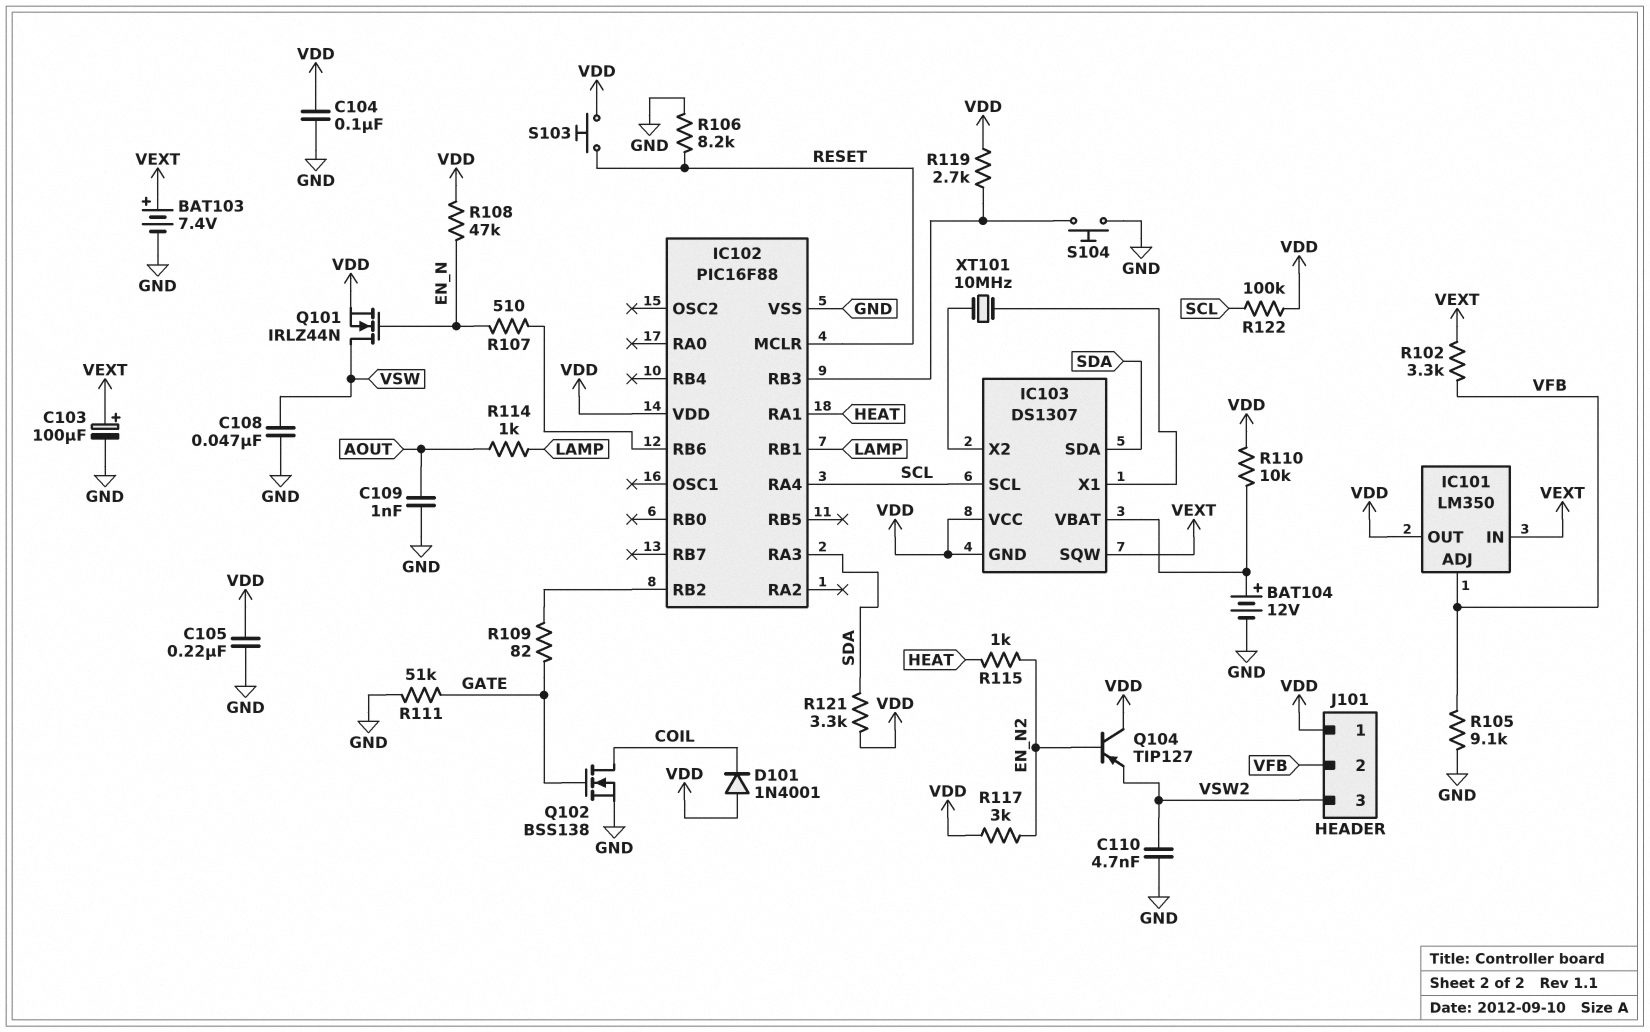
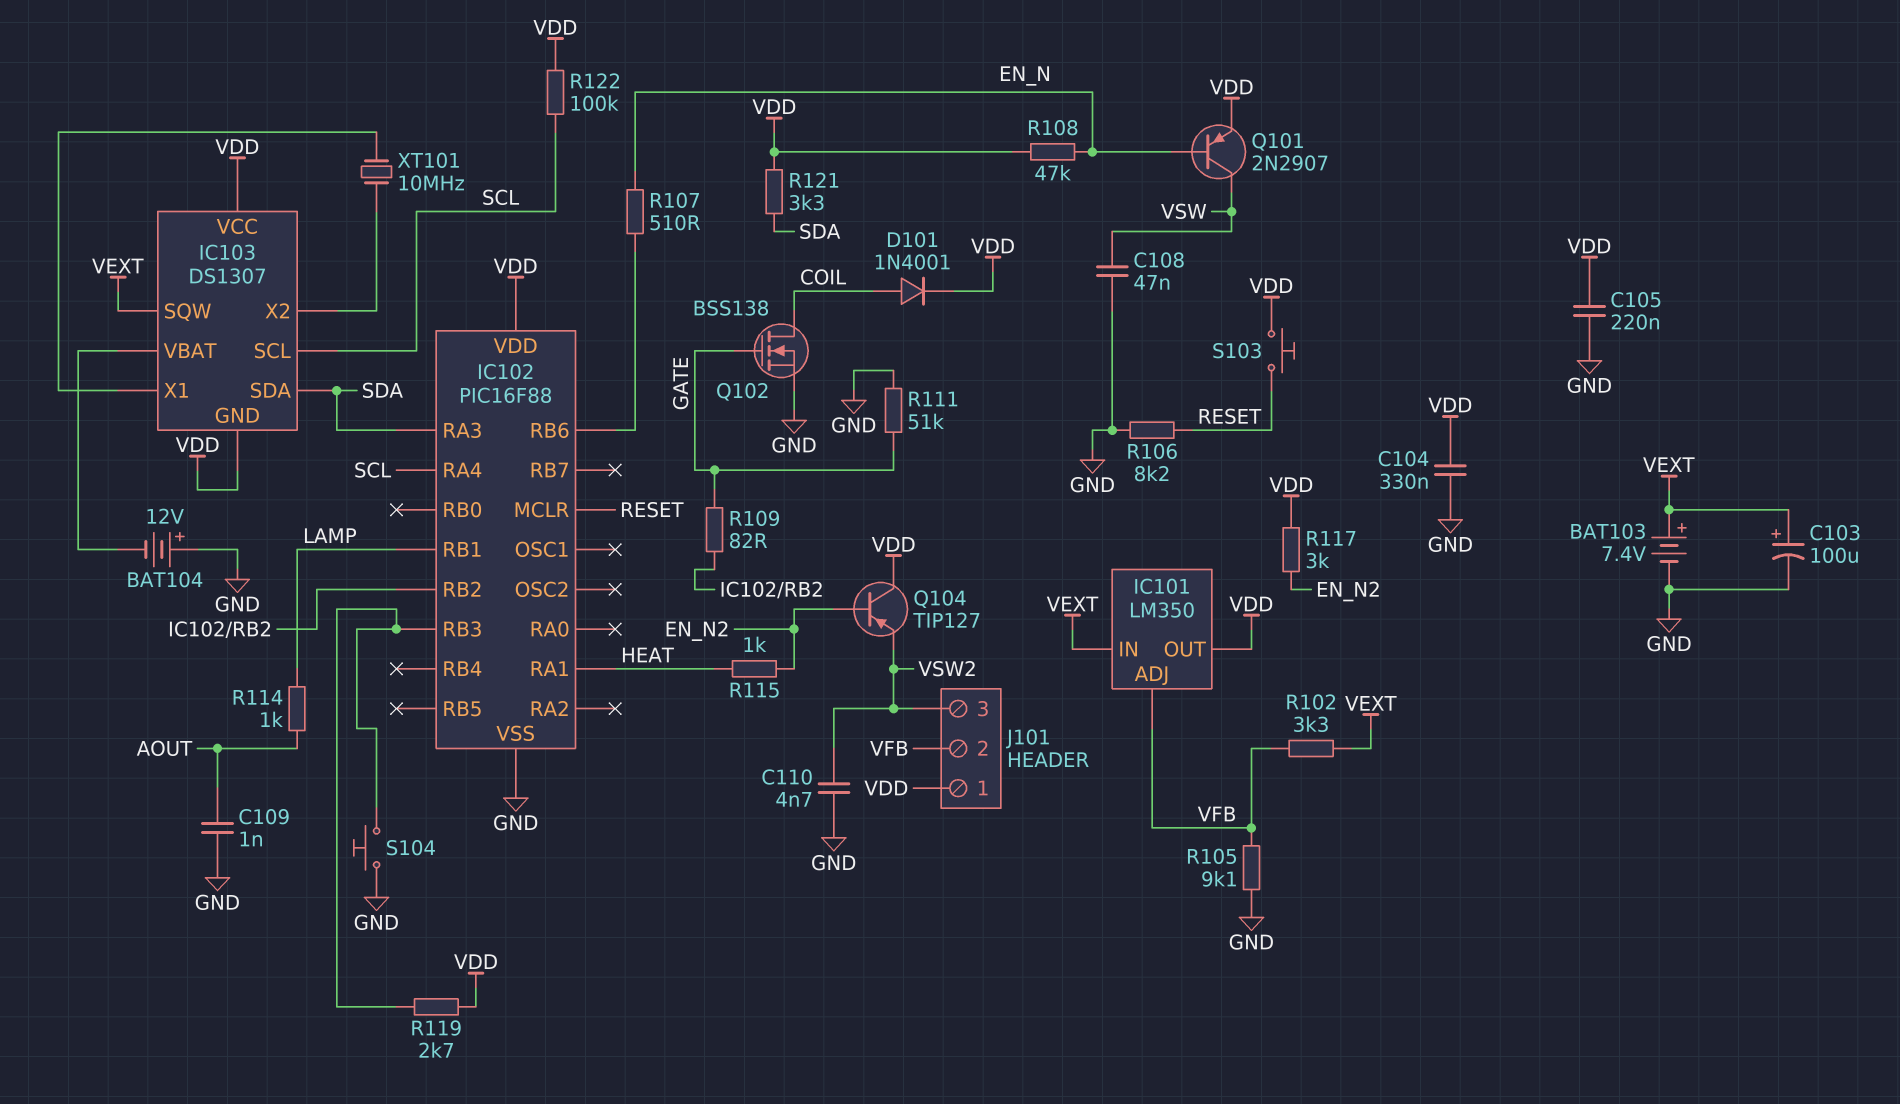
BAT104: 12V (plus IC103/VBAT, minus GND) -> 12V (plus GND, minus IC103/VBAT)
C104: 100nF (GND, VDD) -> 330nF (GND, VDD)
D101: diode 1N4001 (A VDD, K COIL) -> diode 1N4001 (A COIL, K VDD)
Q101: NMOS IRLZ44N (G EN_N, D VSW, S VDD) -> PNP 2N2907 (B EN_N, C VSW, E VDD)
R110: 10k (IC103/VBAT, VDD) -> none

